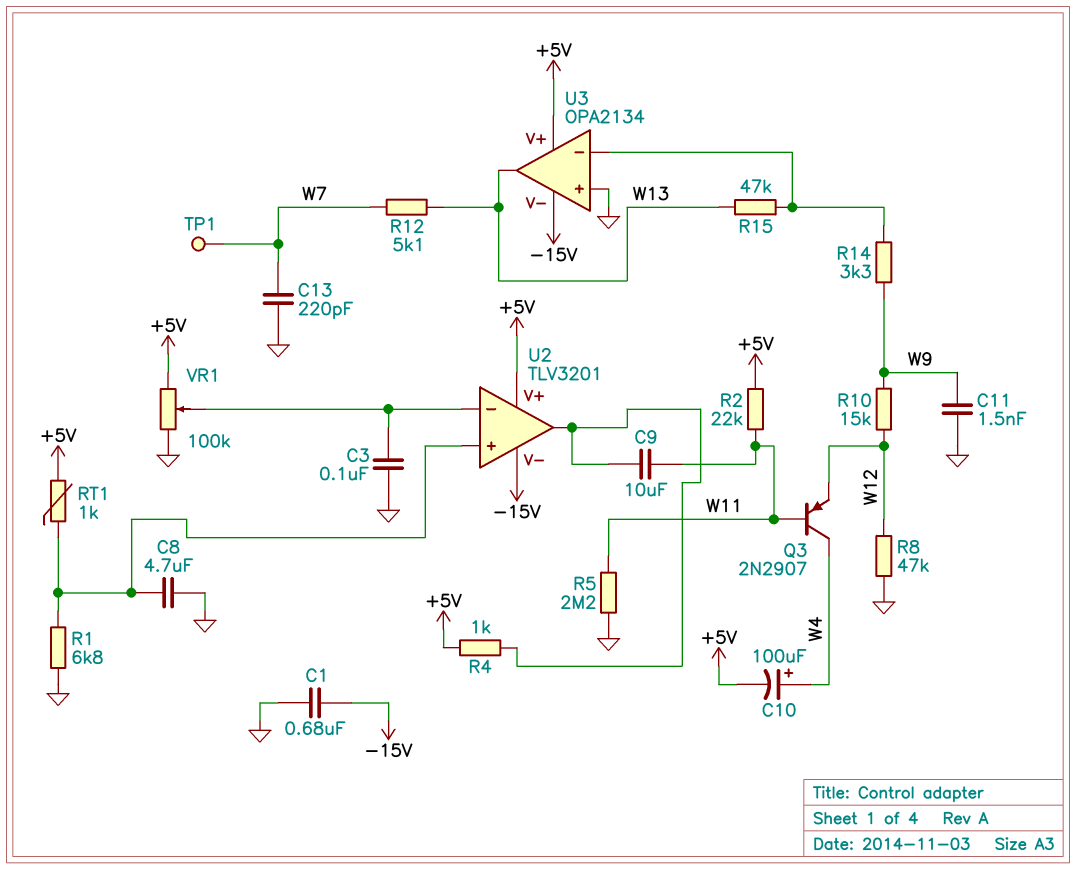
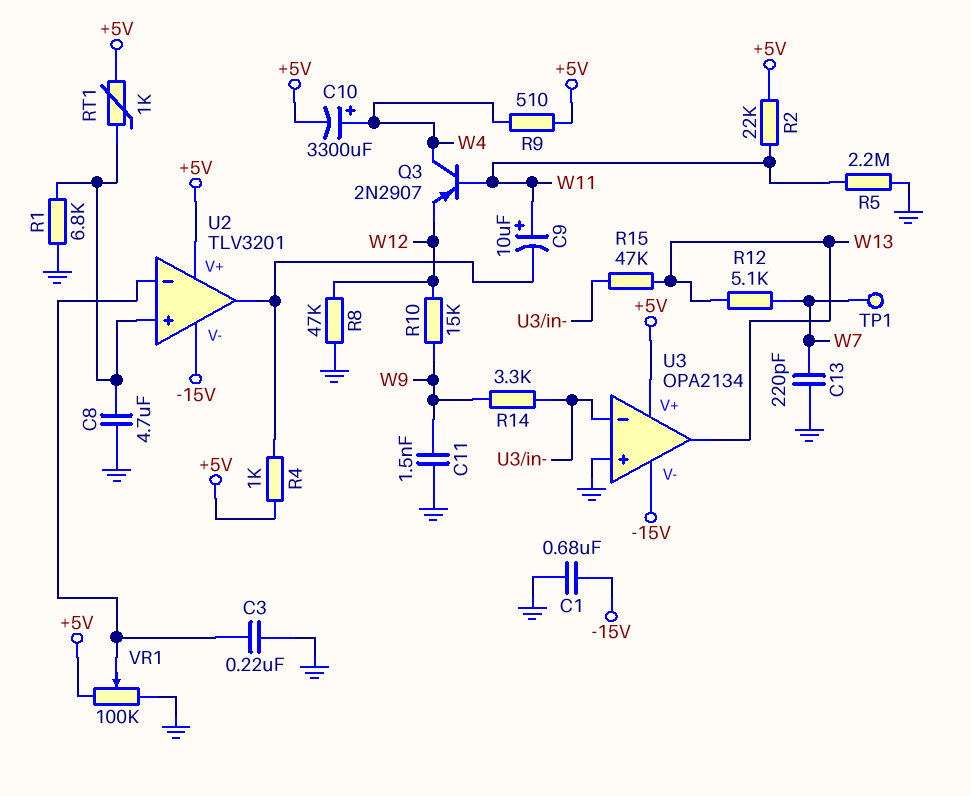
C3: 100nF (GND, U2/in-) -> 220nF (GND, U2/in-)
C9: 10uF (U2/out, W11) -> 10uF (plus W11, minus U2/out)
C10: 100uF (plus W4, minus +5V) -> 3300uF (plus W4, minus +5V)
R9: none -> 510 (+5V, W4)

